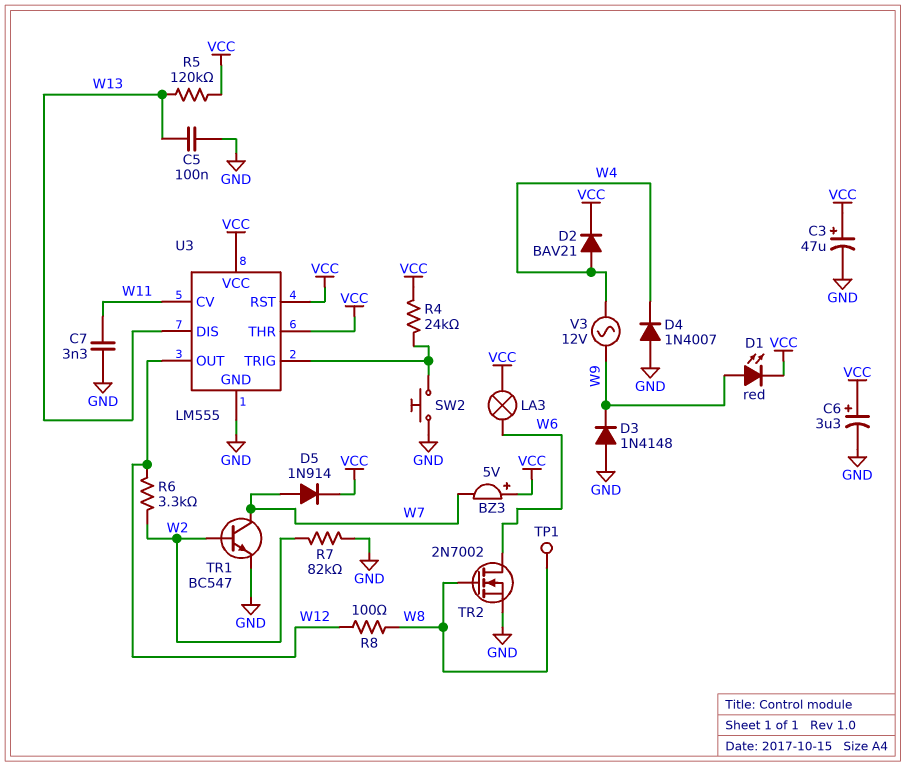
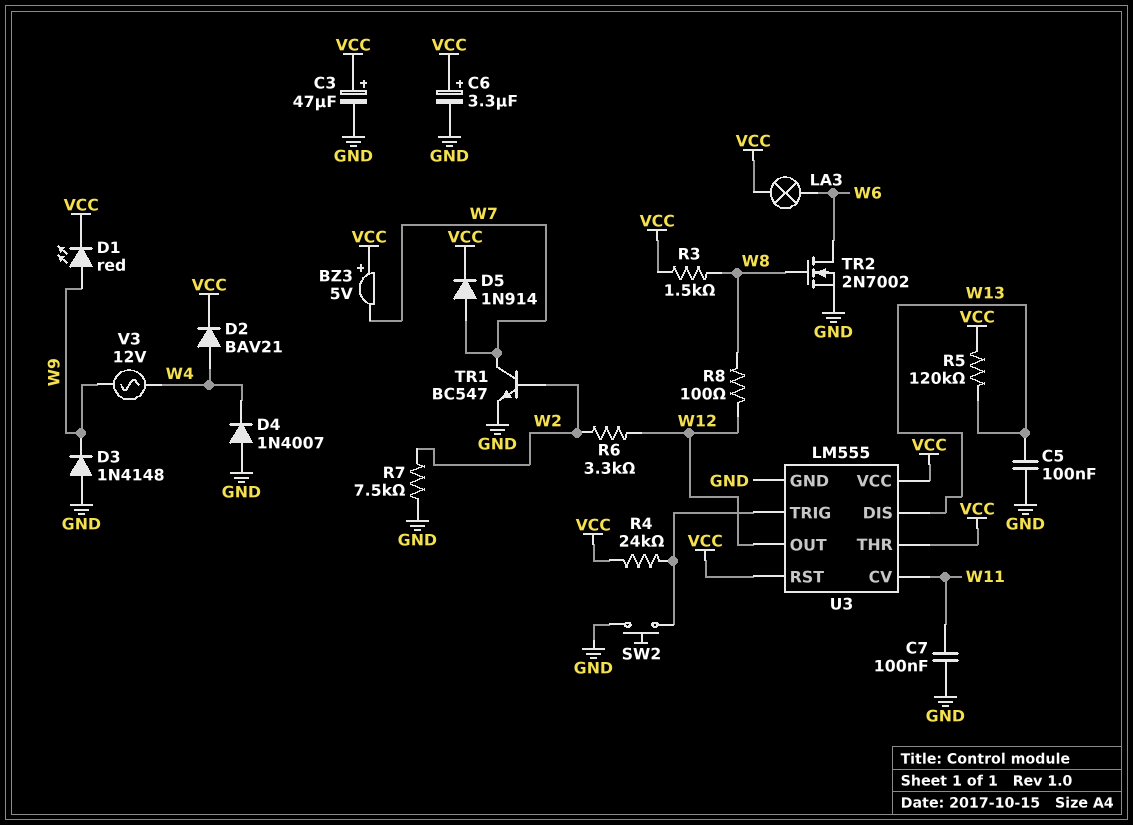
C7: 3.3nF (GND, W11) -> 100nF (GND, W11)
R3: none -> 1.5k (VCC, W8)
R7: 82k (GND, W2) -> 7.5k (GND, W2)
TP1: test point (W8) -> none

